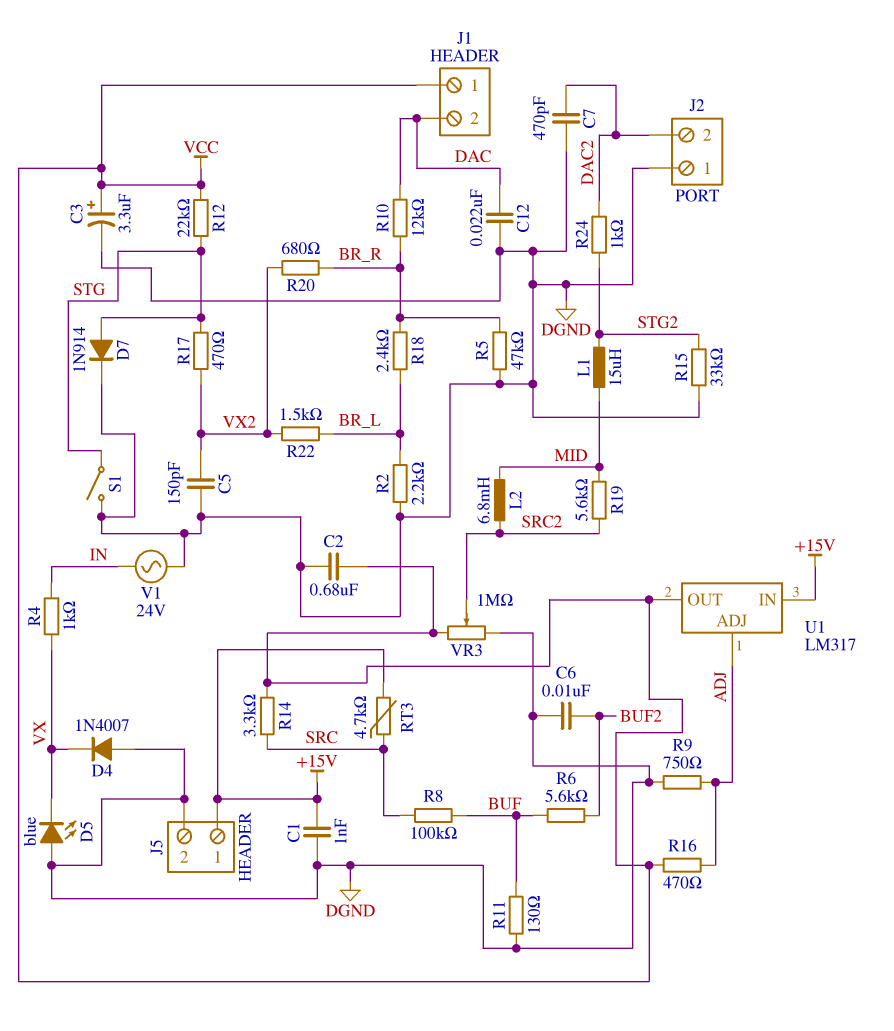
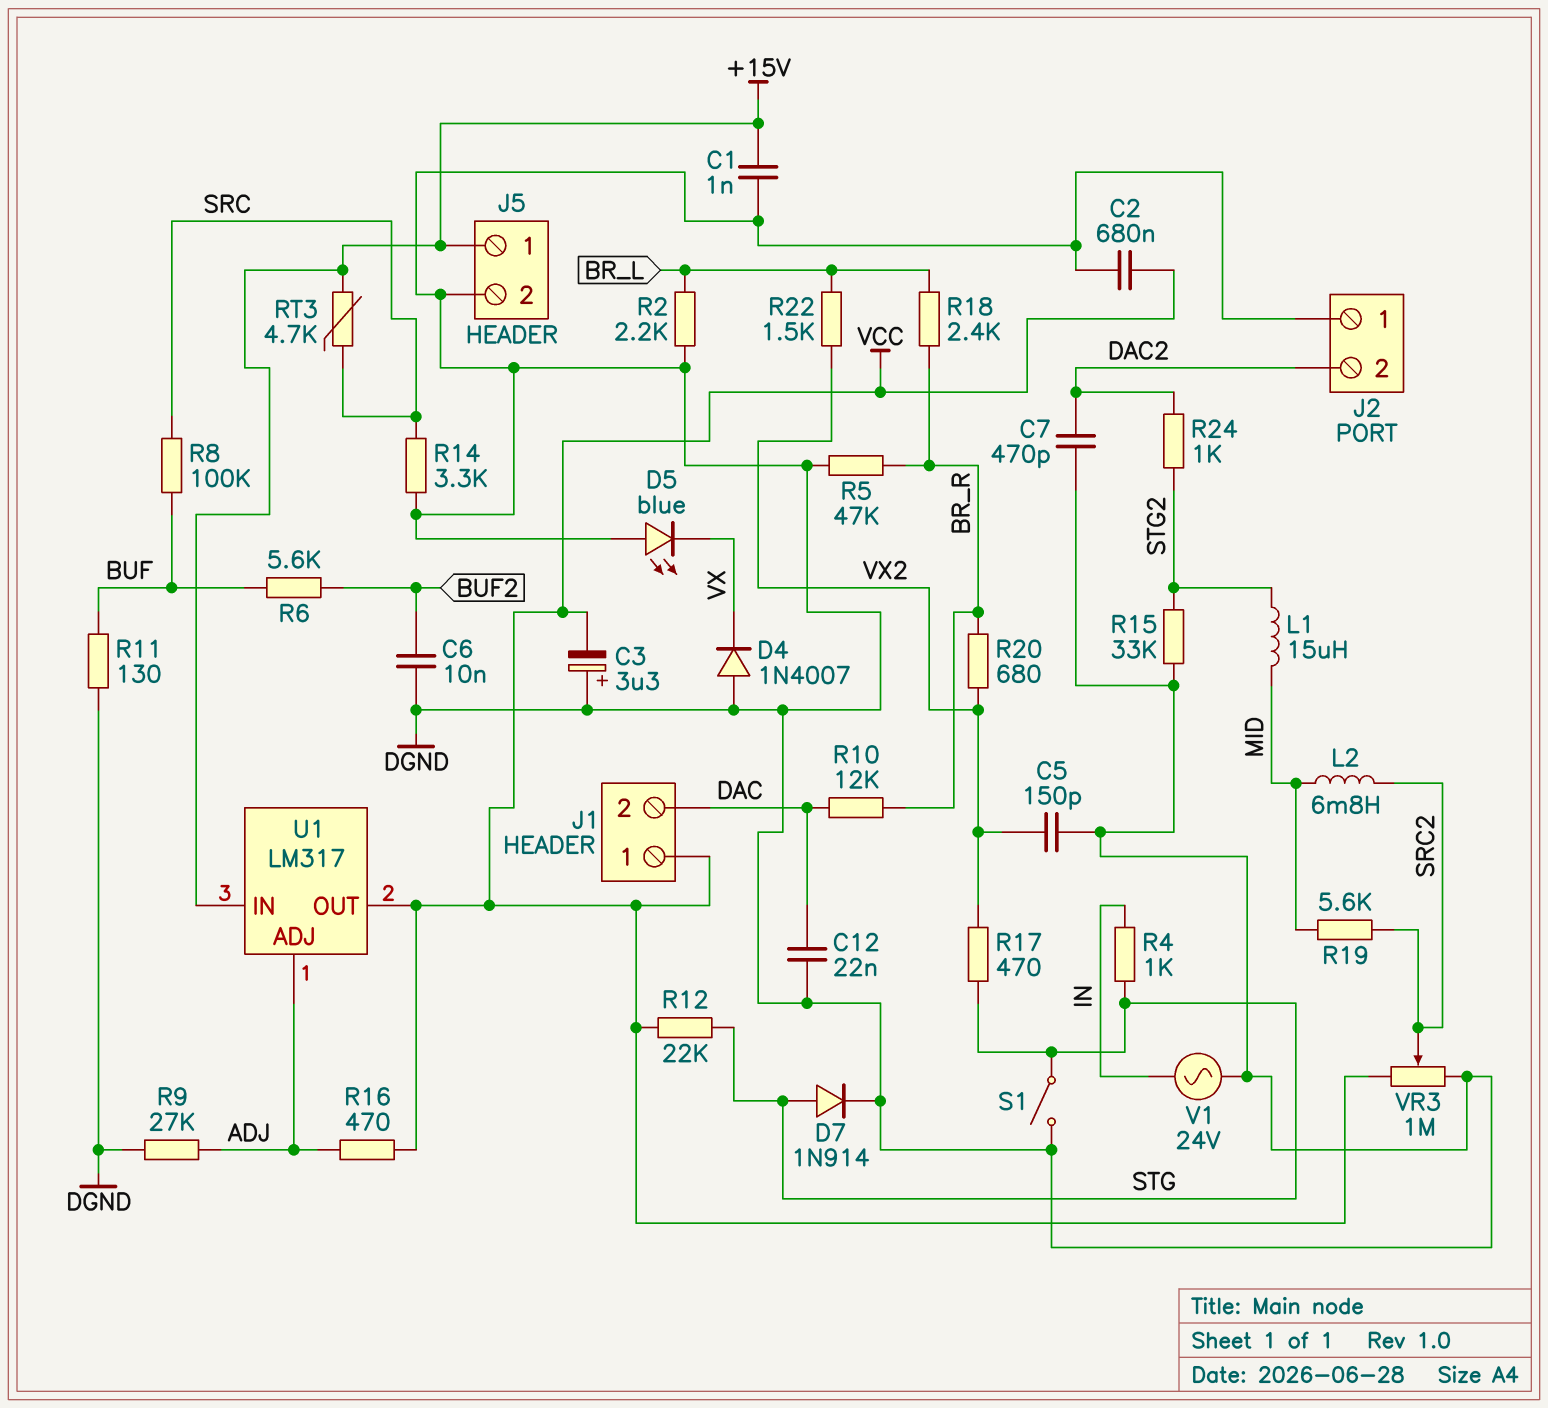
C3: 3.3uF (plus VCC, minus DGND) -> 3.3uF (plus DGND, minus VCC)
R4: 1k (IN, VX) -> 1k (IN, STG)
R9: 750 (ADJ, DGND) -> 27k (ADJ, DGND)
R14: 3.3k (SRC, VCC) -> 3.3k (DGND, SRC)

